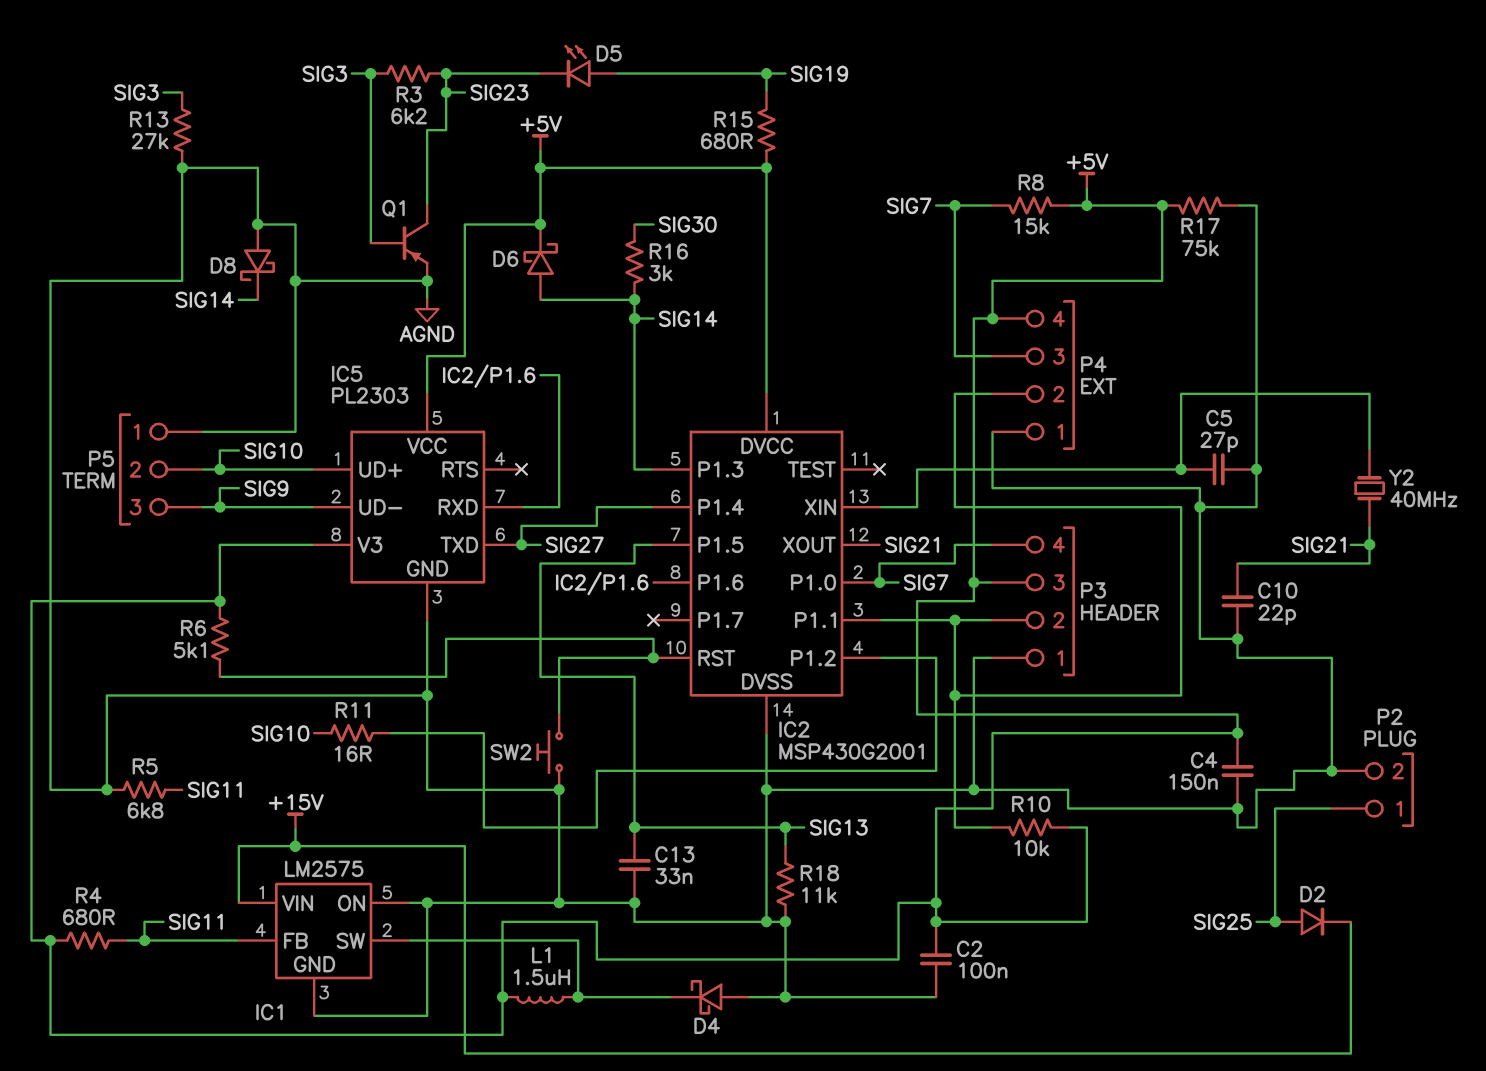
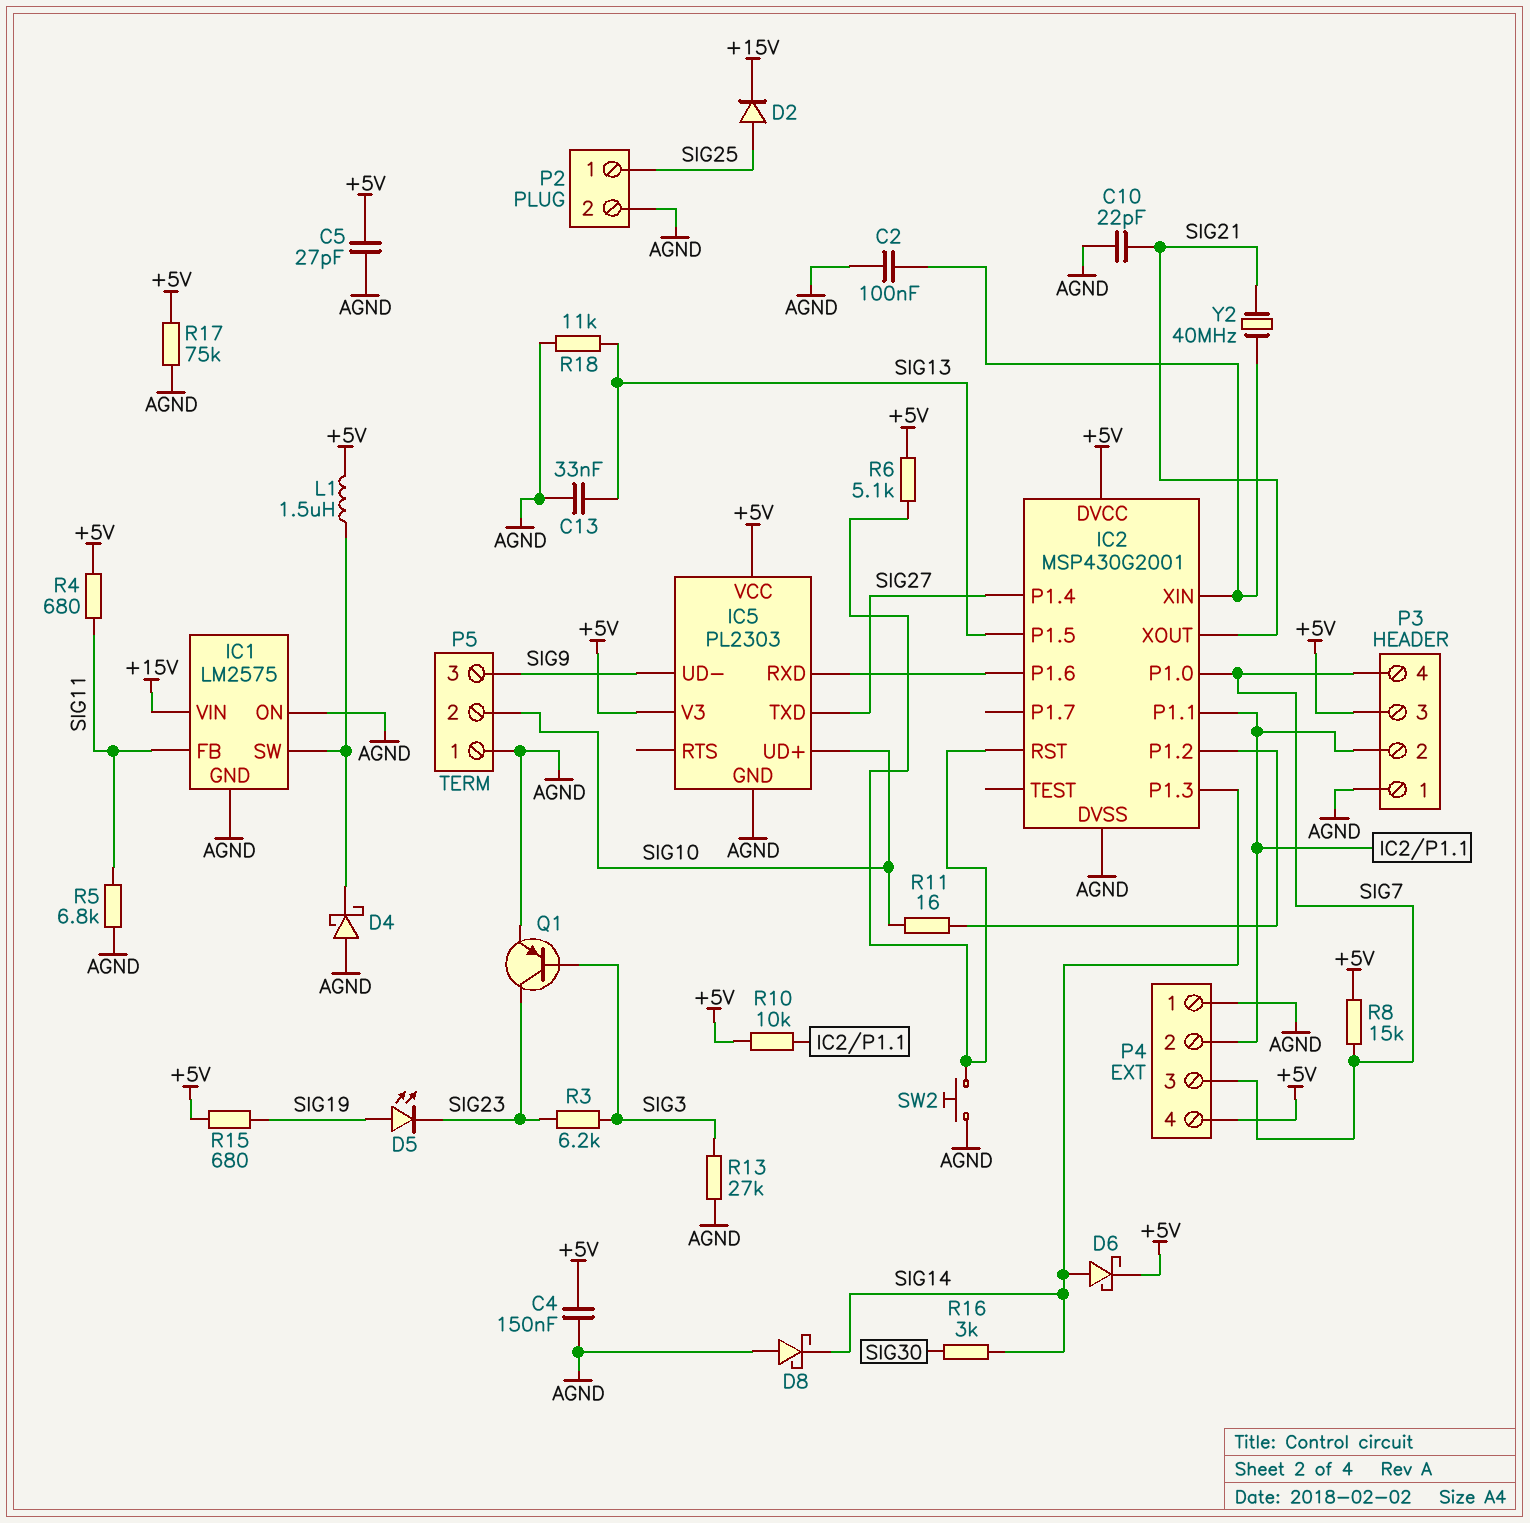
C2: 100nF (+5V, AGND) -> 100nF (AGND, IC2/XIN)
C5: 27pF (AGND, IC2/XIN) -> 27pF (+5V, AGND)

